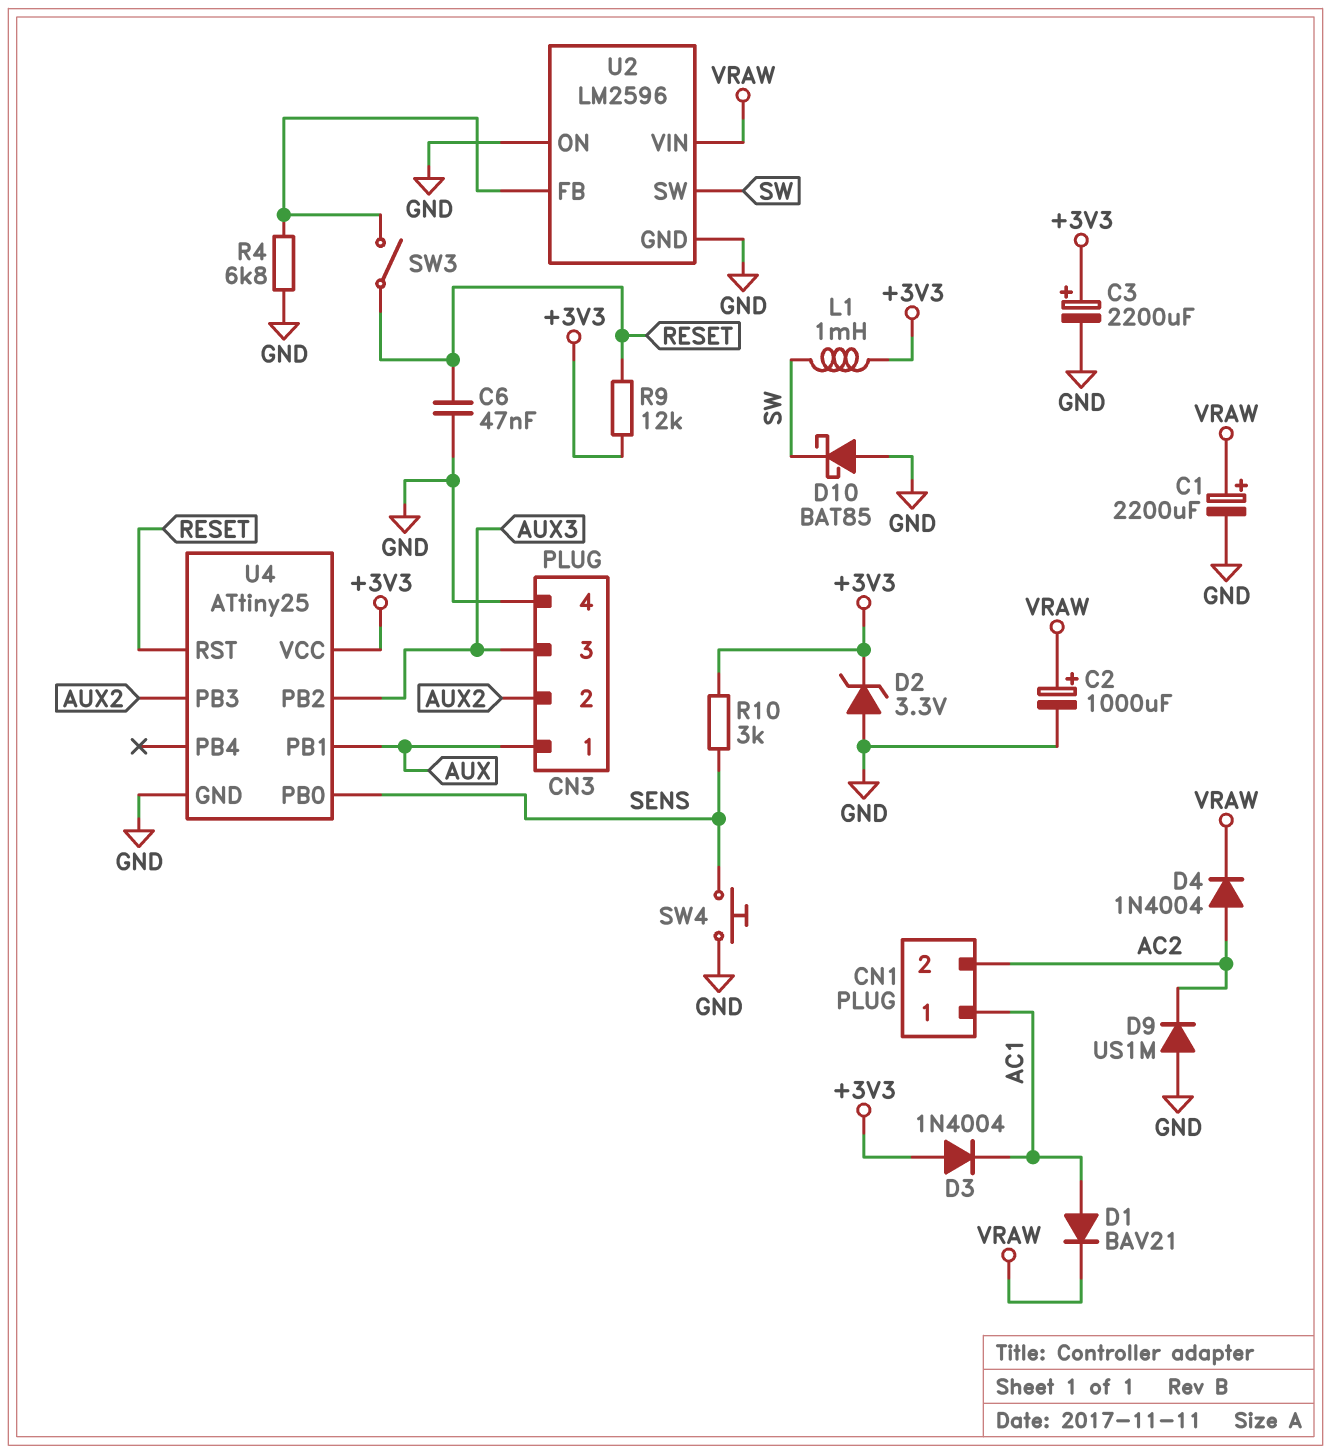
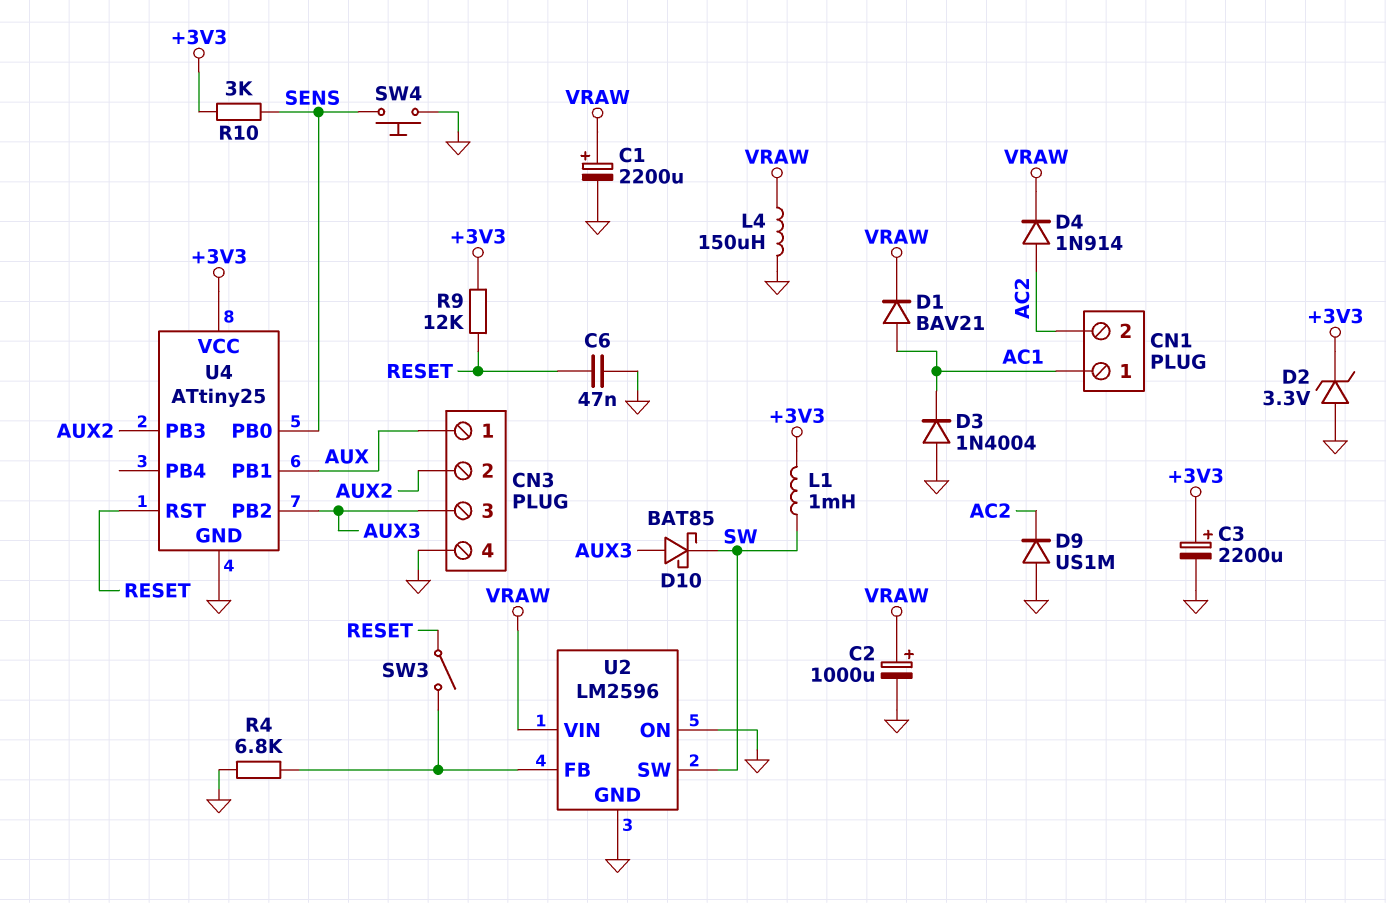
D3: diode 1N4004 (A +3V3, K AC1) -> diode 1N4004 (A GND, K AC1)
D4: diode 1N4004 (A AC2, K VRAW) -> diode 1N914 (A AC2, K VRAW)
D10: schottky BAT85 (A GND, K SW) -> schottky BAT85 (A AUX3, K SW)
L4: none -> 150uH (GND, VRAW)

